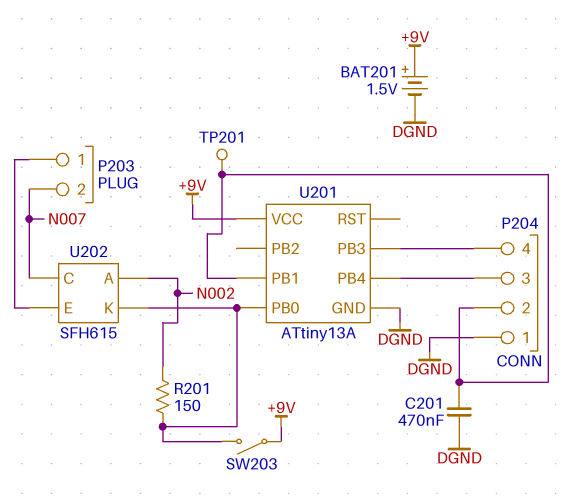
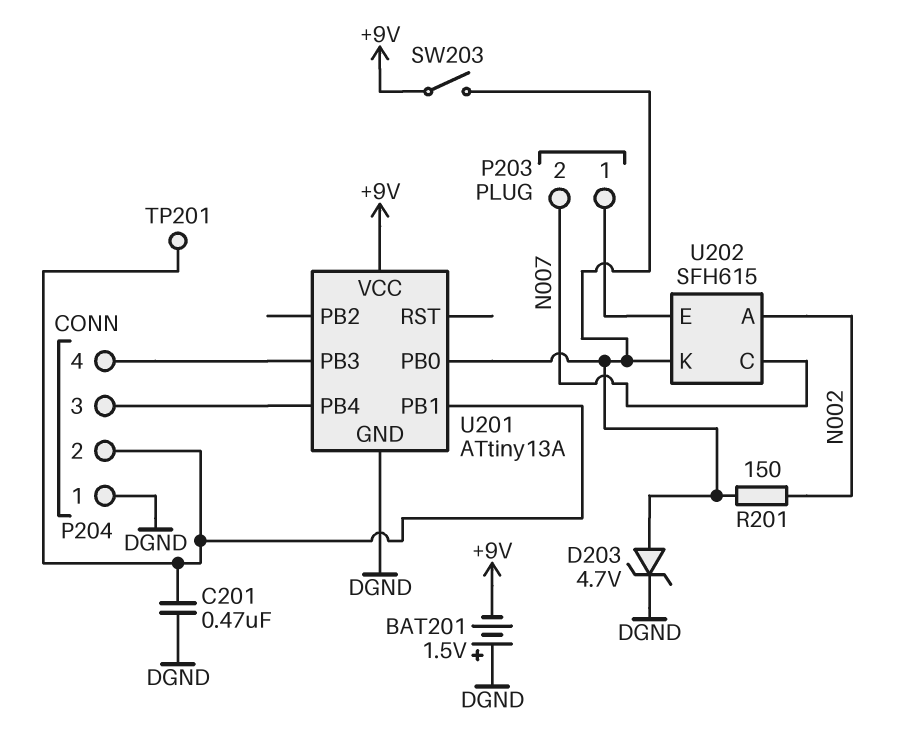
BAT201: 1.5V (plus +9V, minus DGND) -> 1.5V (plus DGND, minus +9V)
D203: none -> zener 4.7V (A U201/PB0, K DGND)

